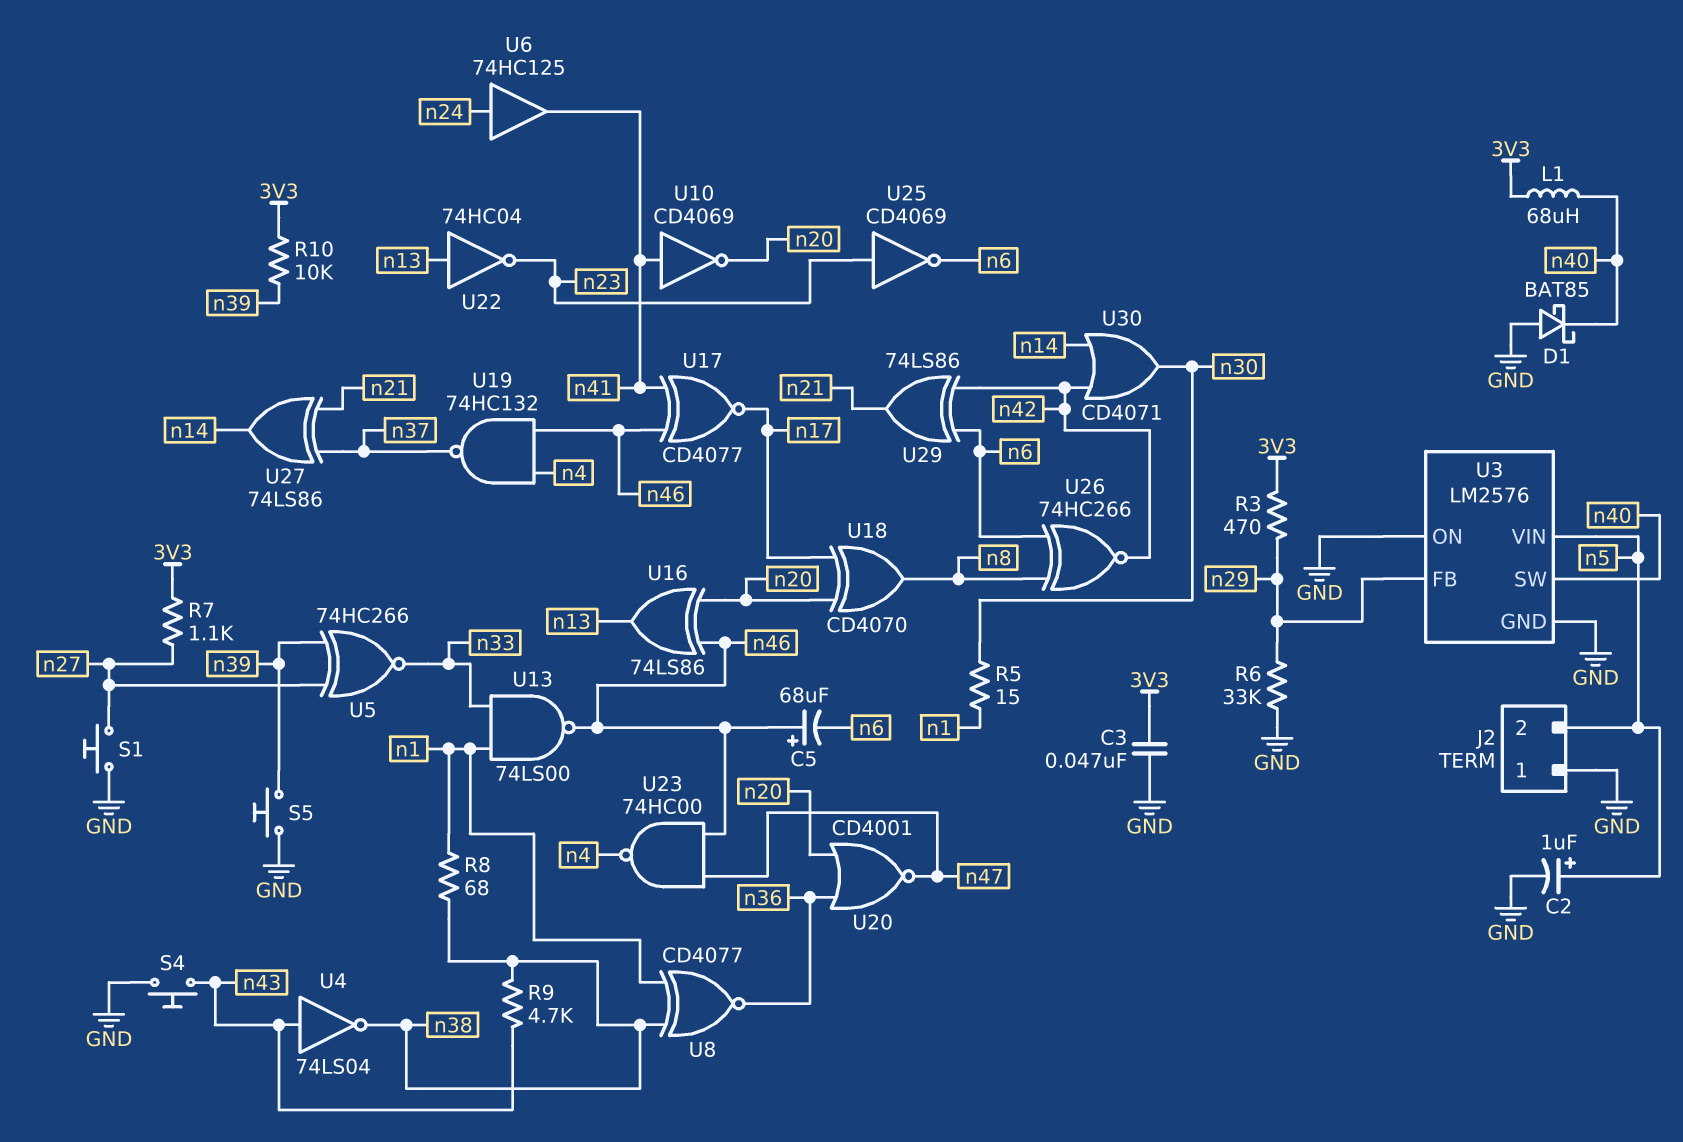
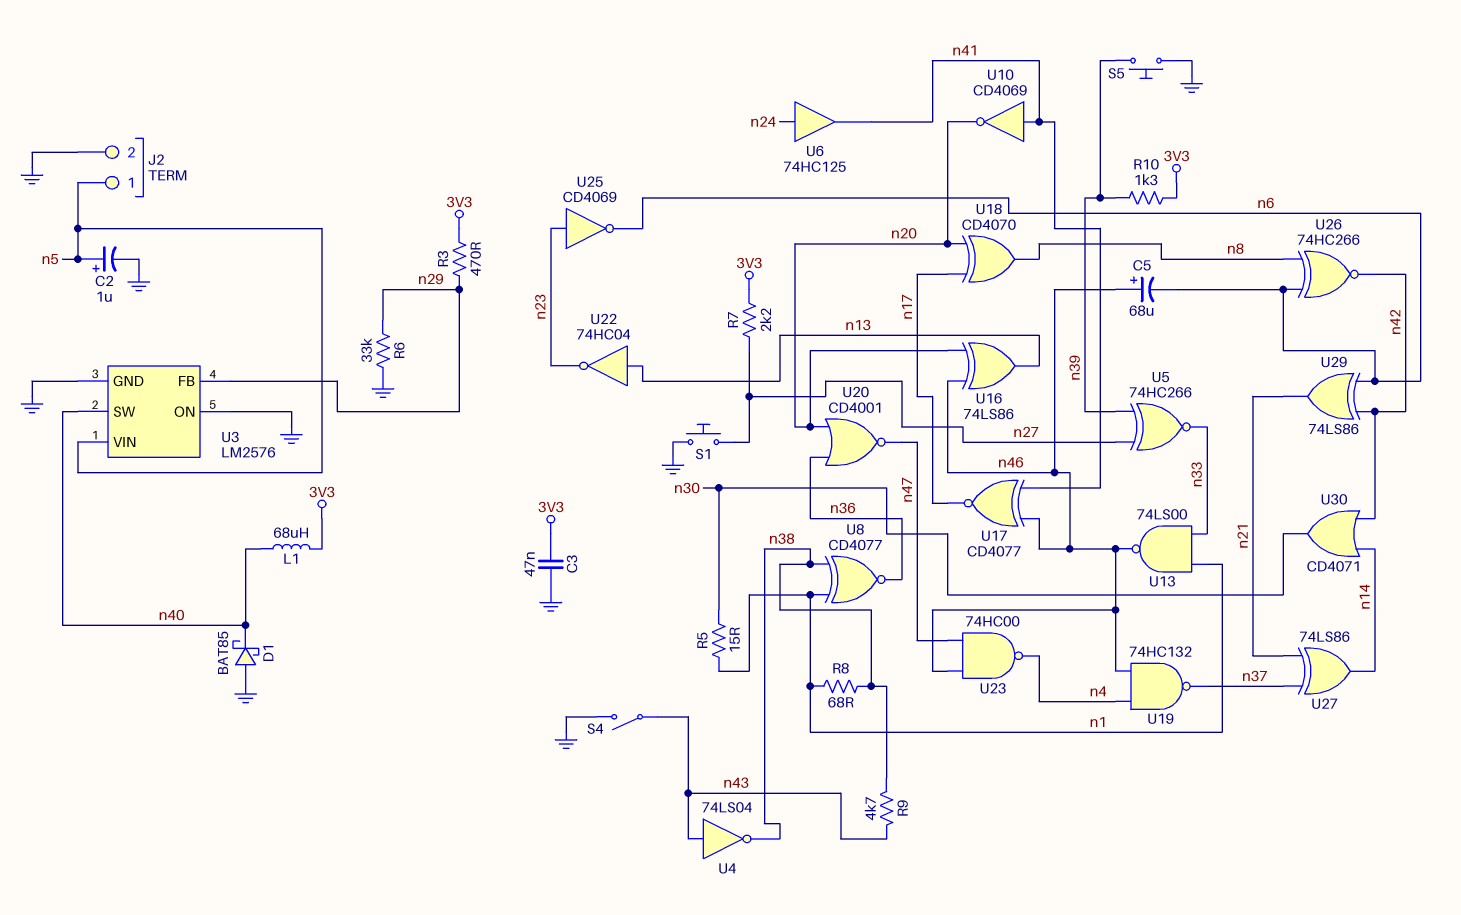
J2 pin 1: GND -> n5
J2 pin 2: n5 -> GND
R7: 1.1k (3V3, n27) -> 2.2k (3V3, n27)
R10: 10k (3V3, n39) -> 1.3k (3V3, n39)
S4: button (GND, n43) -> switch (GND, n43)

